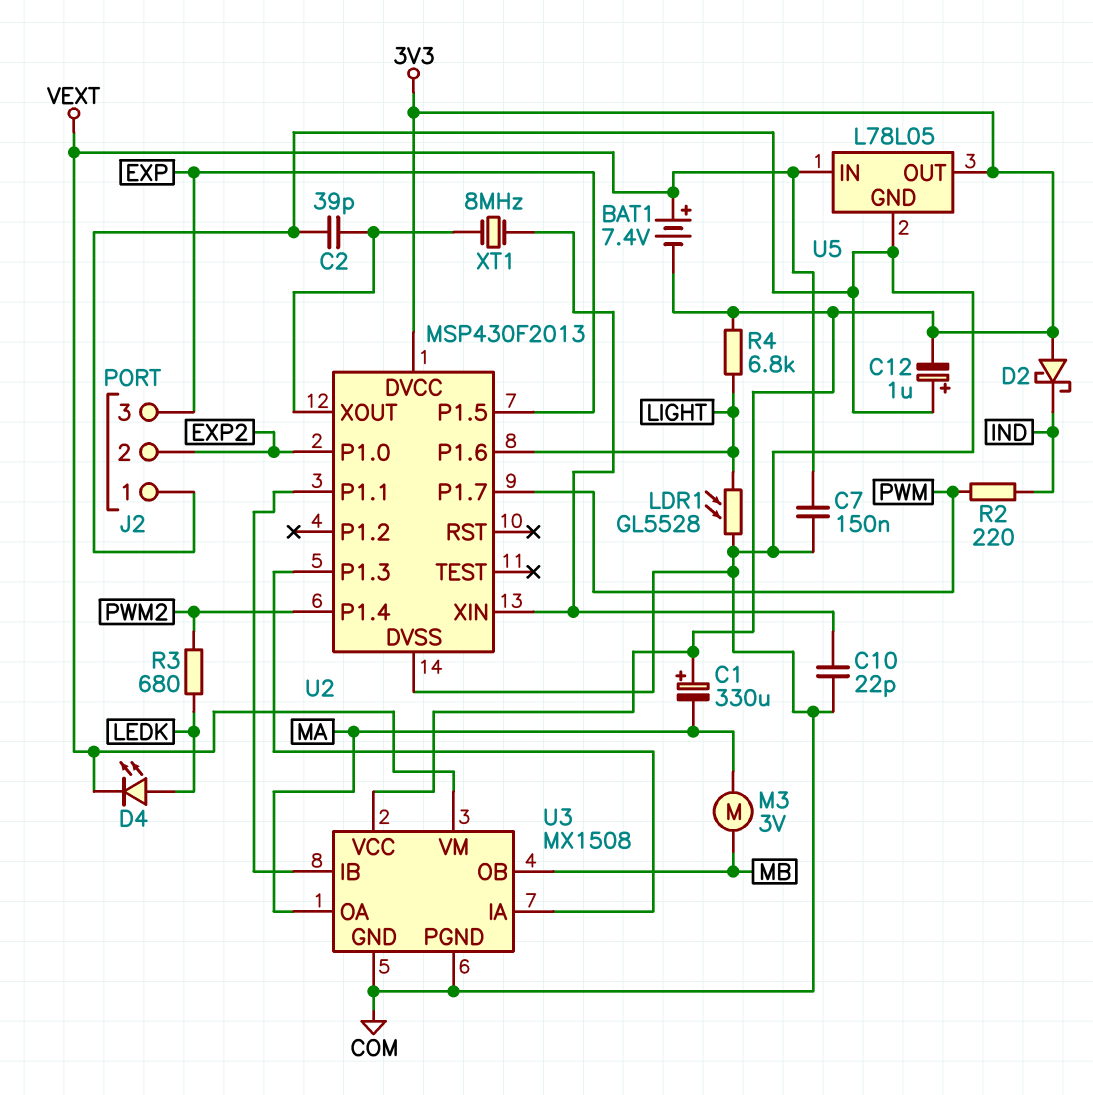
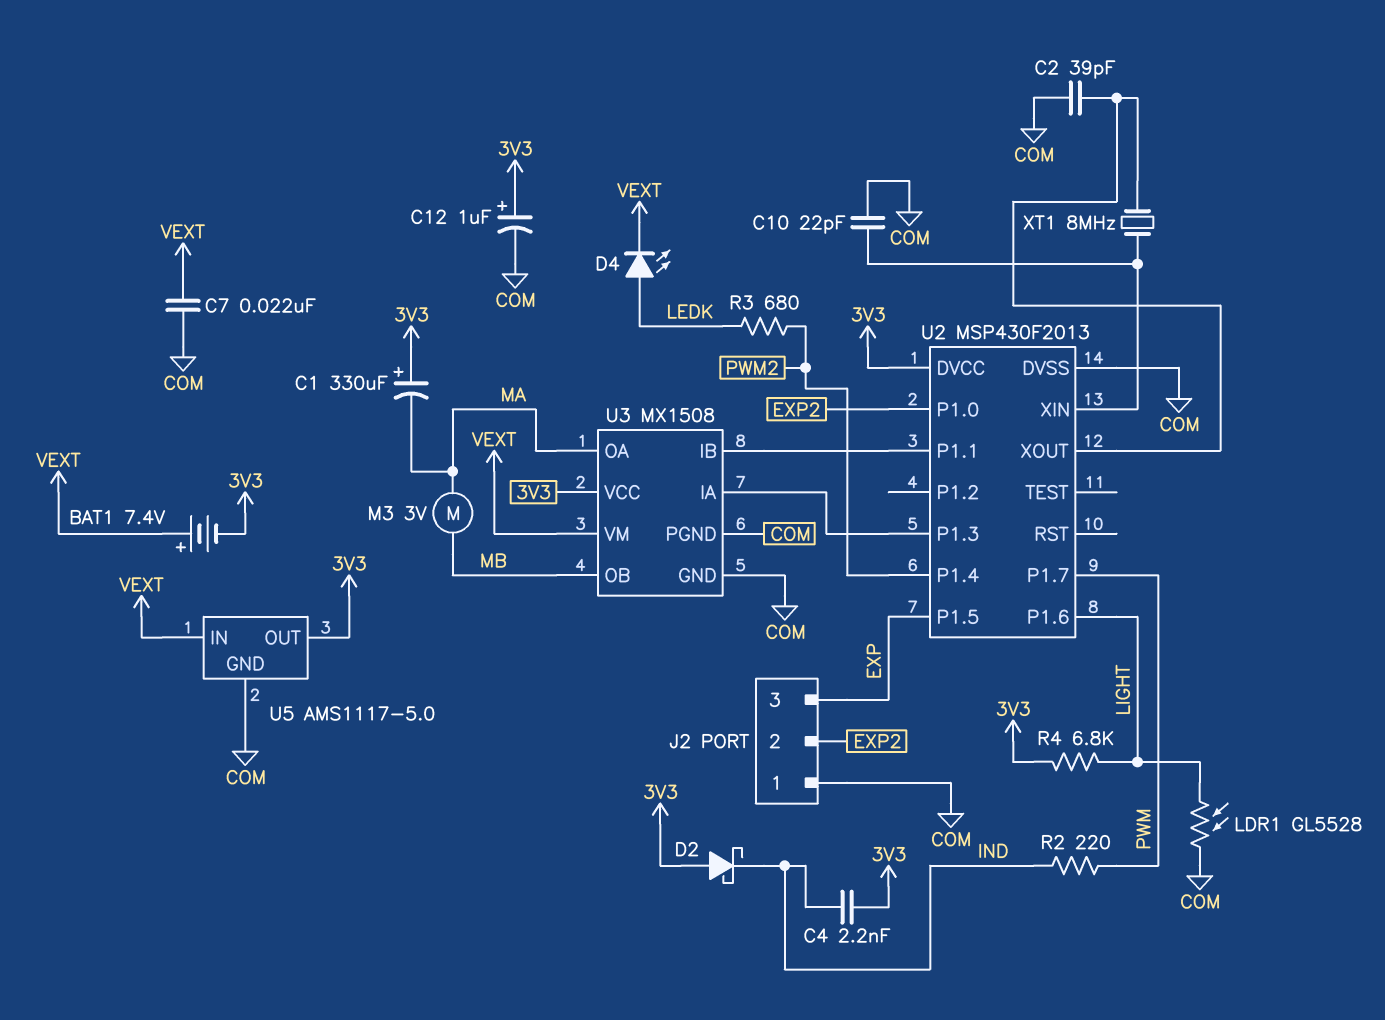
C4: none -> 2.2nF (3V3, IND)
C7: 150nF (COM, VEXT) -> 22nF (COM, VEXT)
C12: 1uF (plus COM, minus 3V3) -> 1uF (plus 3V3, minus COM)
U5: L78L05 -> AMS1117-5.0

